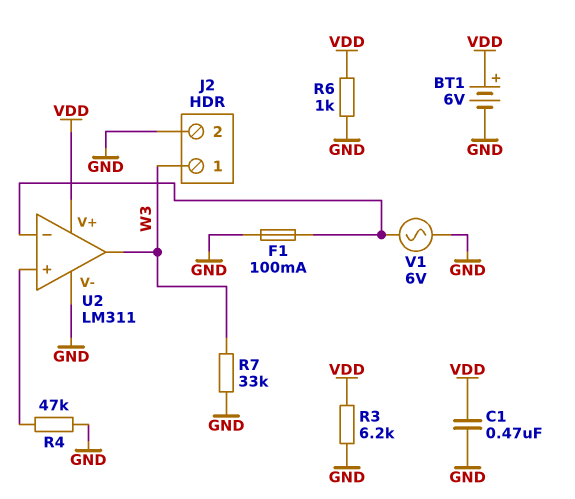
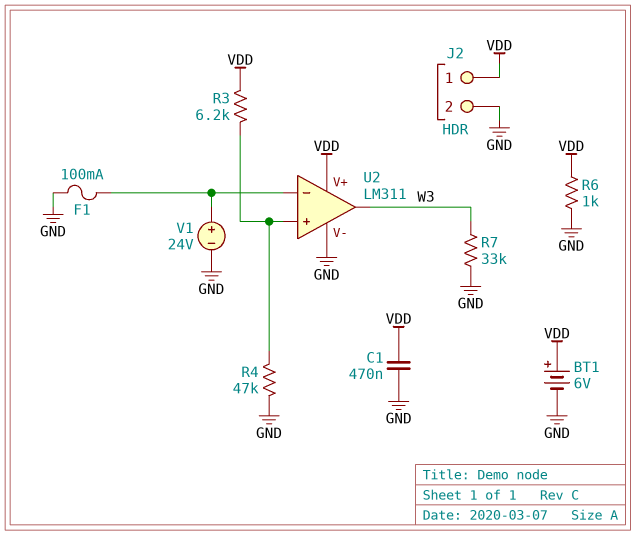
J2 pin 1: W3 -> VDD
R3: 6.2k (GND, VDD) -> 6.2k (U2/in+, VDD)
V1: AC 6V (GND, U2/in-) -> 24V (plus U2/in-, minus GND)

